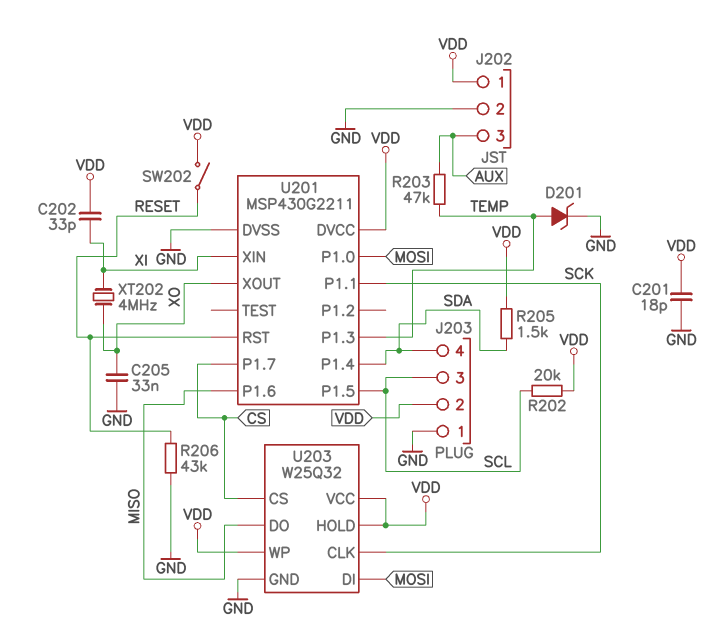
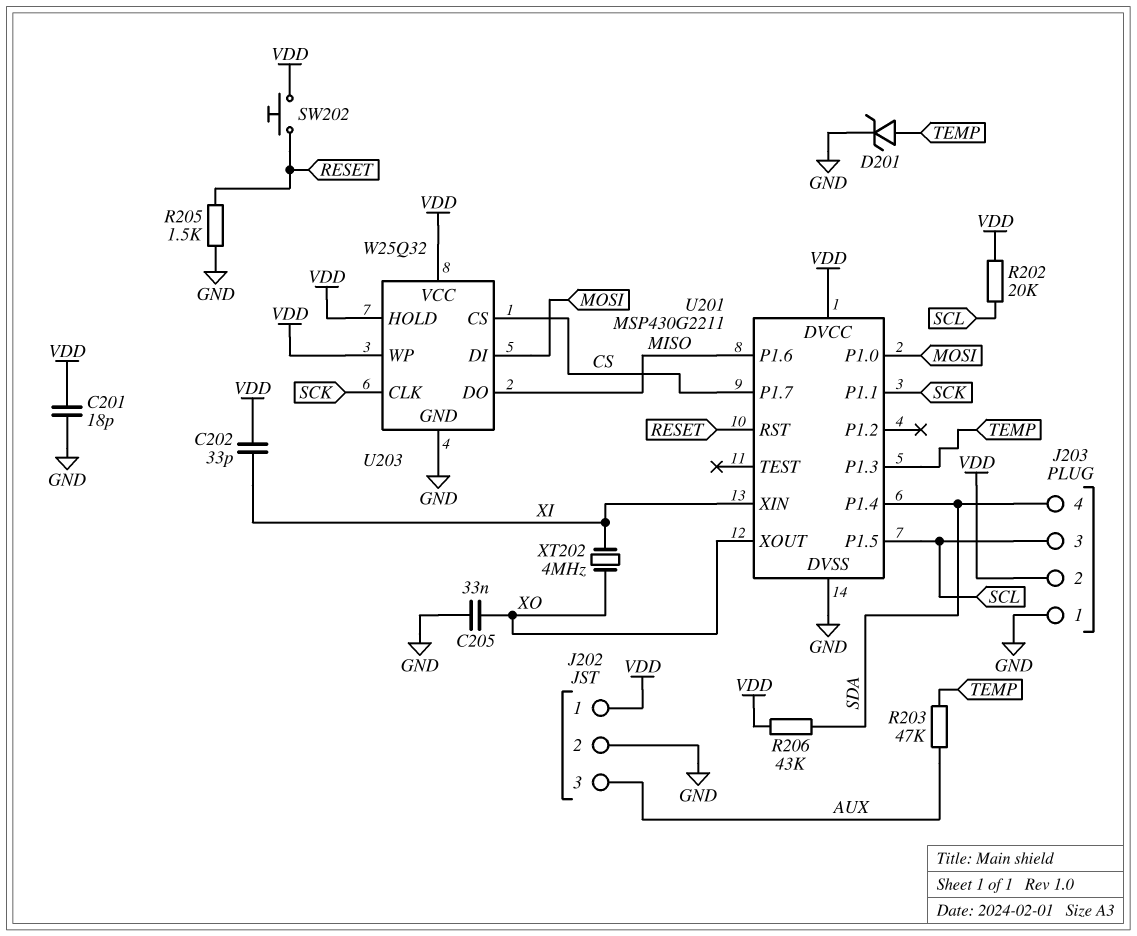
R205: 1.5k (SDA, VDD) -> 1.5k (GND, RESET)
R206: 43k (GND, RESET) -> 43k (SDA, VDD)
SW202: switch (RESET, VDD) -> button (RESET, VDD)

